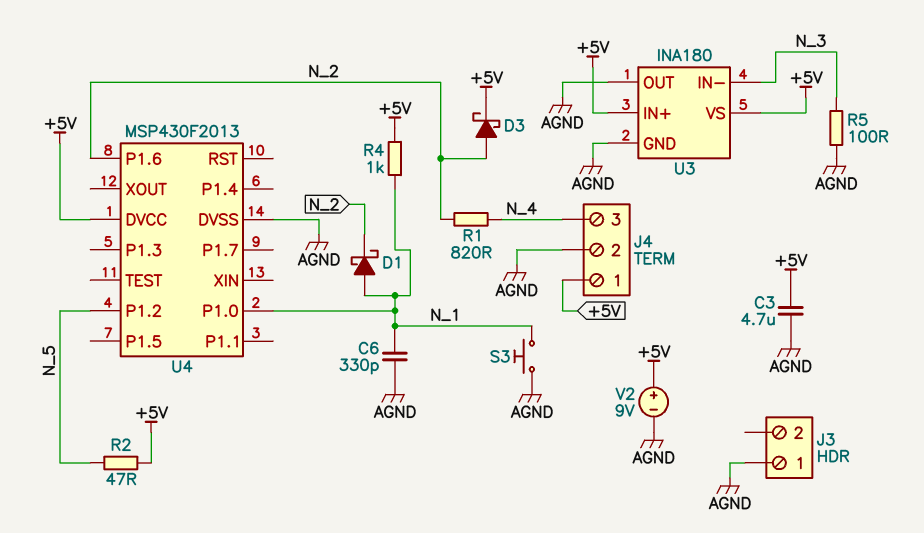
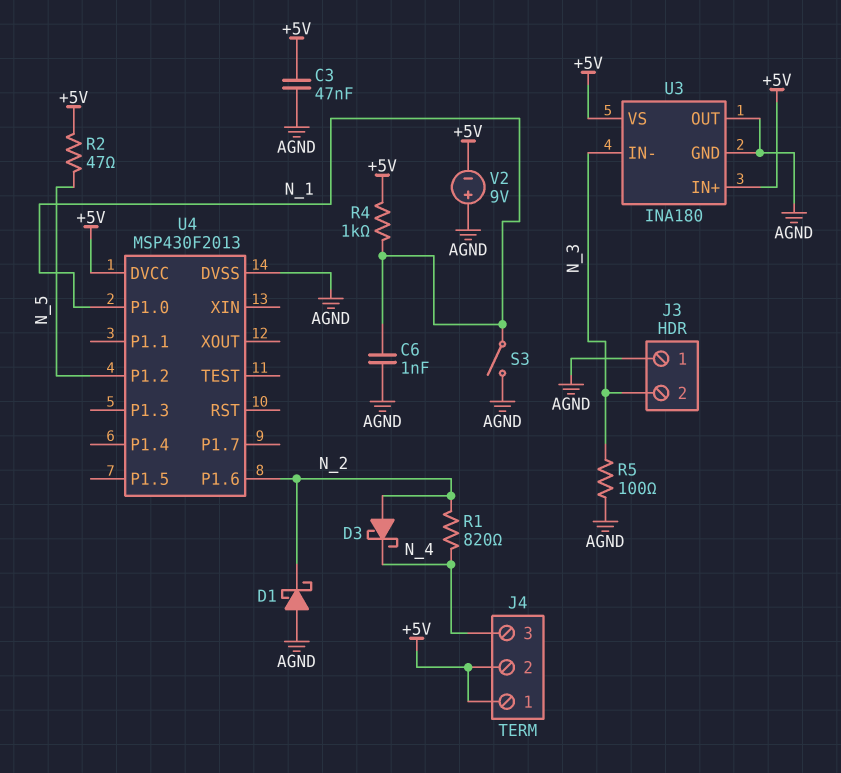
C3: 4.7uF (+5V, AGND) -> 47nF (+5V, AGND)
C6: 330pF (AGND, N_1) -> 1nF (AGND, N_1)
D1: schottky (A N_1, K N_2) -> schottky (A AGND, K N_2)
D3: schottky (A N_2, K +5V) -> schottky (A N_2, K N_4)
J3 pin 2: none -> N_3
J4 pin 2: AGND -> +5V
S3: button (AGND, N_1) -> switch (AGND, N_1)
V2: 9V (plus +5V, minus AGND) -> 9V (plus AGND, minus +5V)

